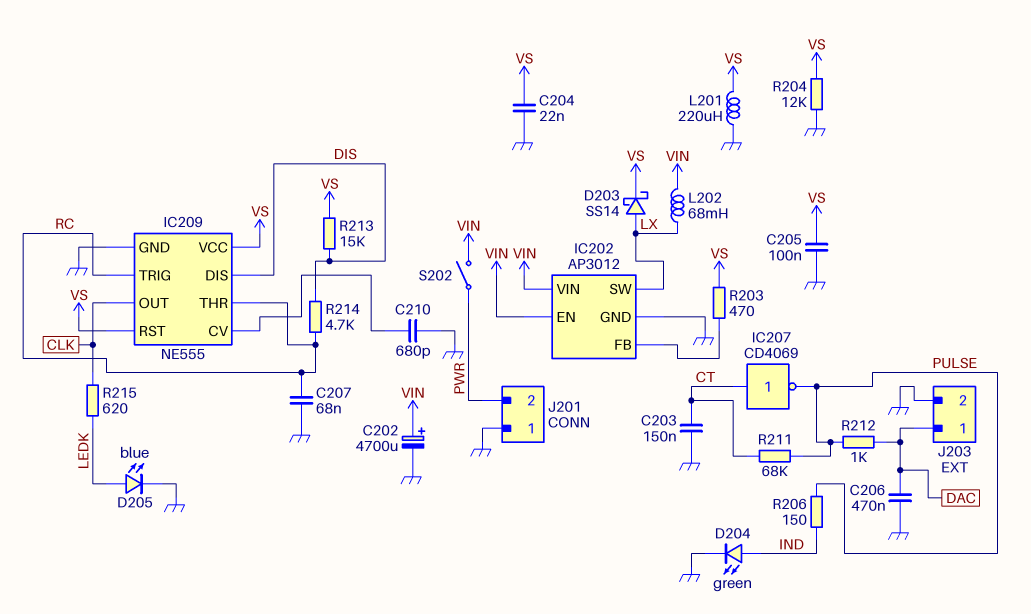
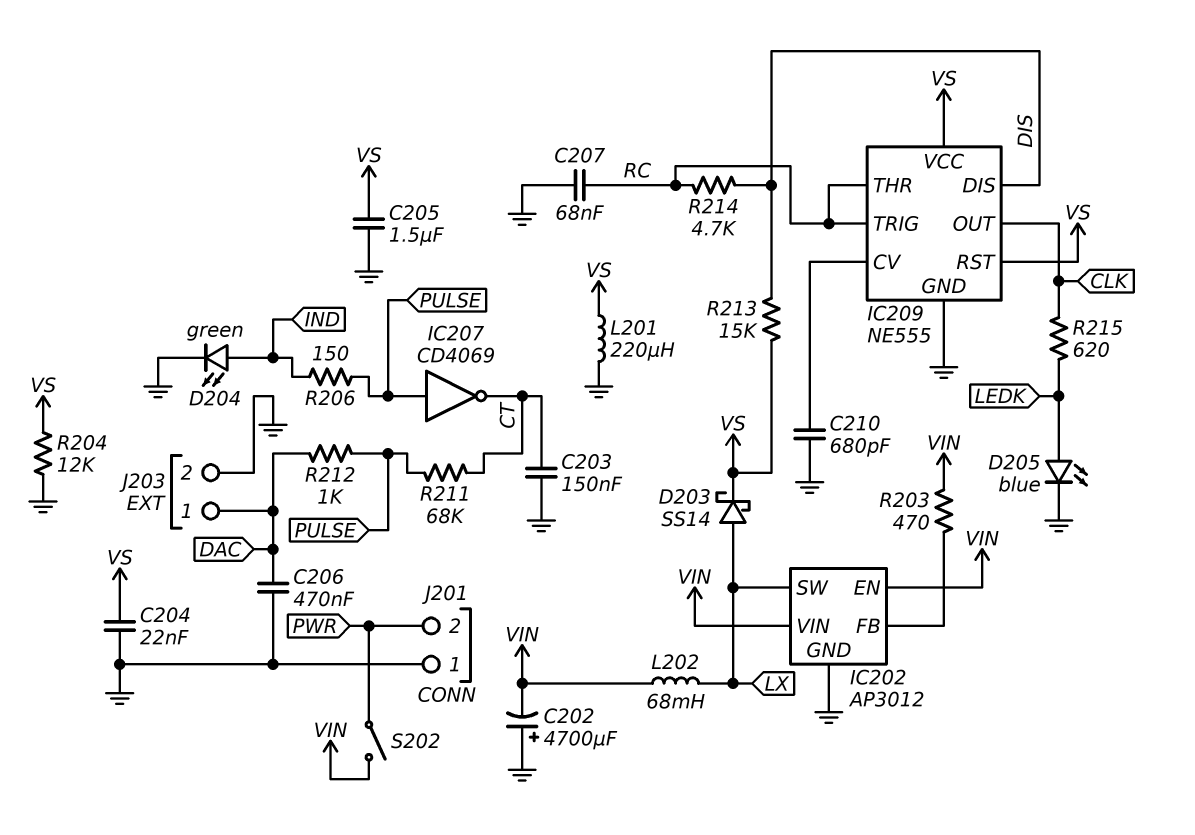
C202: 4700uF (plus VIN, minus GND) -> 4700uF (plus GND, minus VIN)
C205: 100nF (GND, VS) -> 1.5uF (GND, VS)
IC207: NOT CD4069 (in CT, out PULSE) -> NOT CD4069 (in PULSE, out CT)
R203: 470 (IC202/FB, VS) -> 470 (IC202/FB, VIN)

